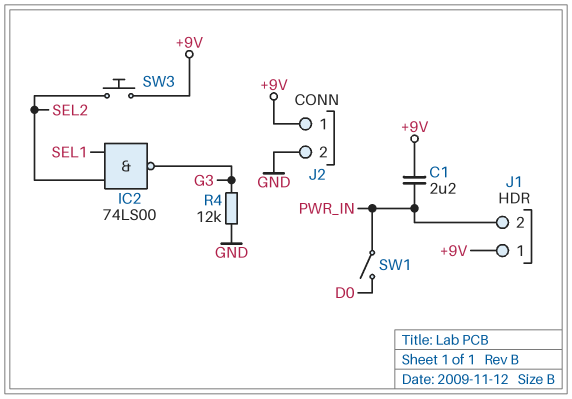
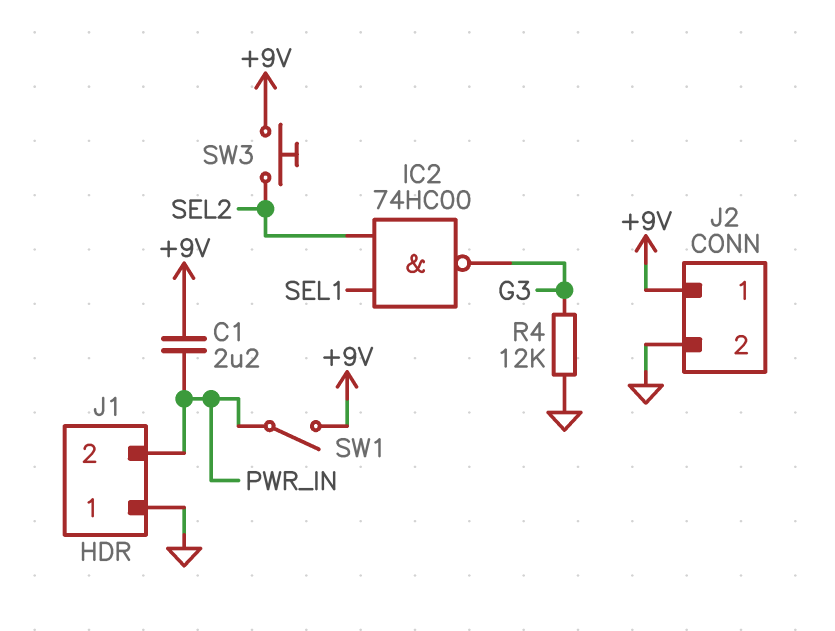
IC2: NAND 74LS00 (in SEL1, in SEL2, out G3) -> NAND 74HC00 (in SEL1, in SEL2, out G3)
J1 pin 1: +9V -> GND
SW1: switch (D0, PWR_IN) -> switch (+9V, PWR_IN)

